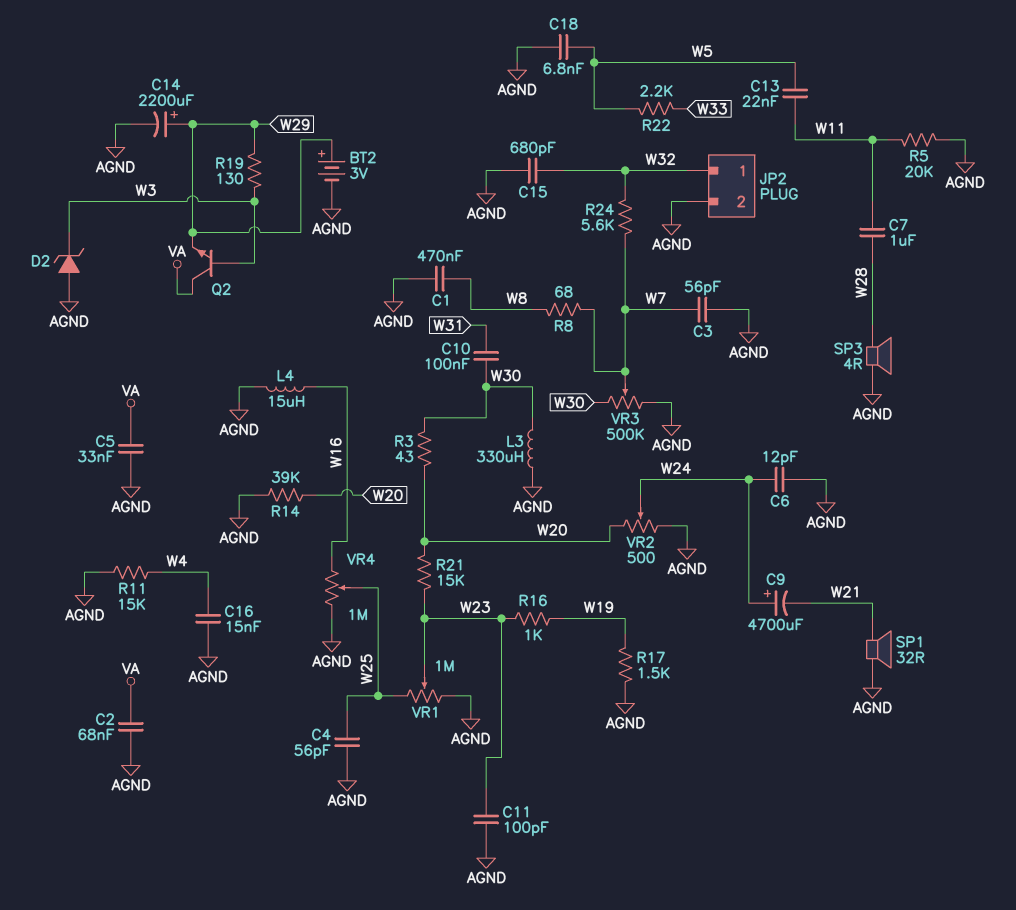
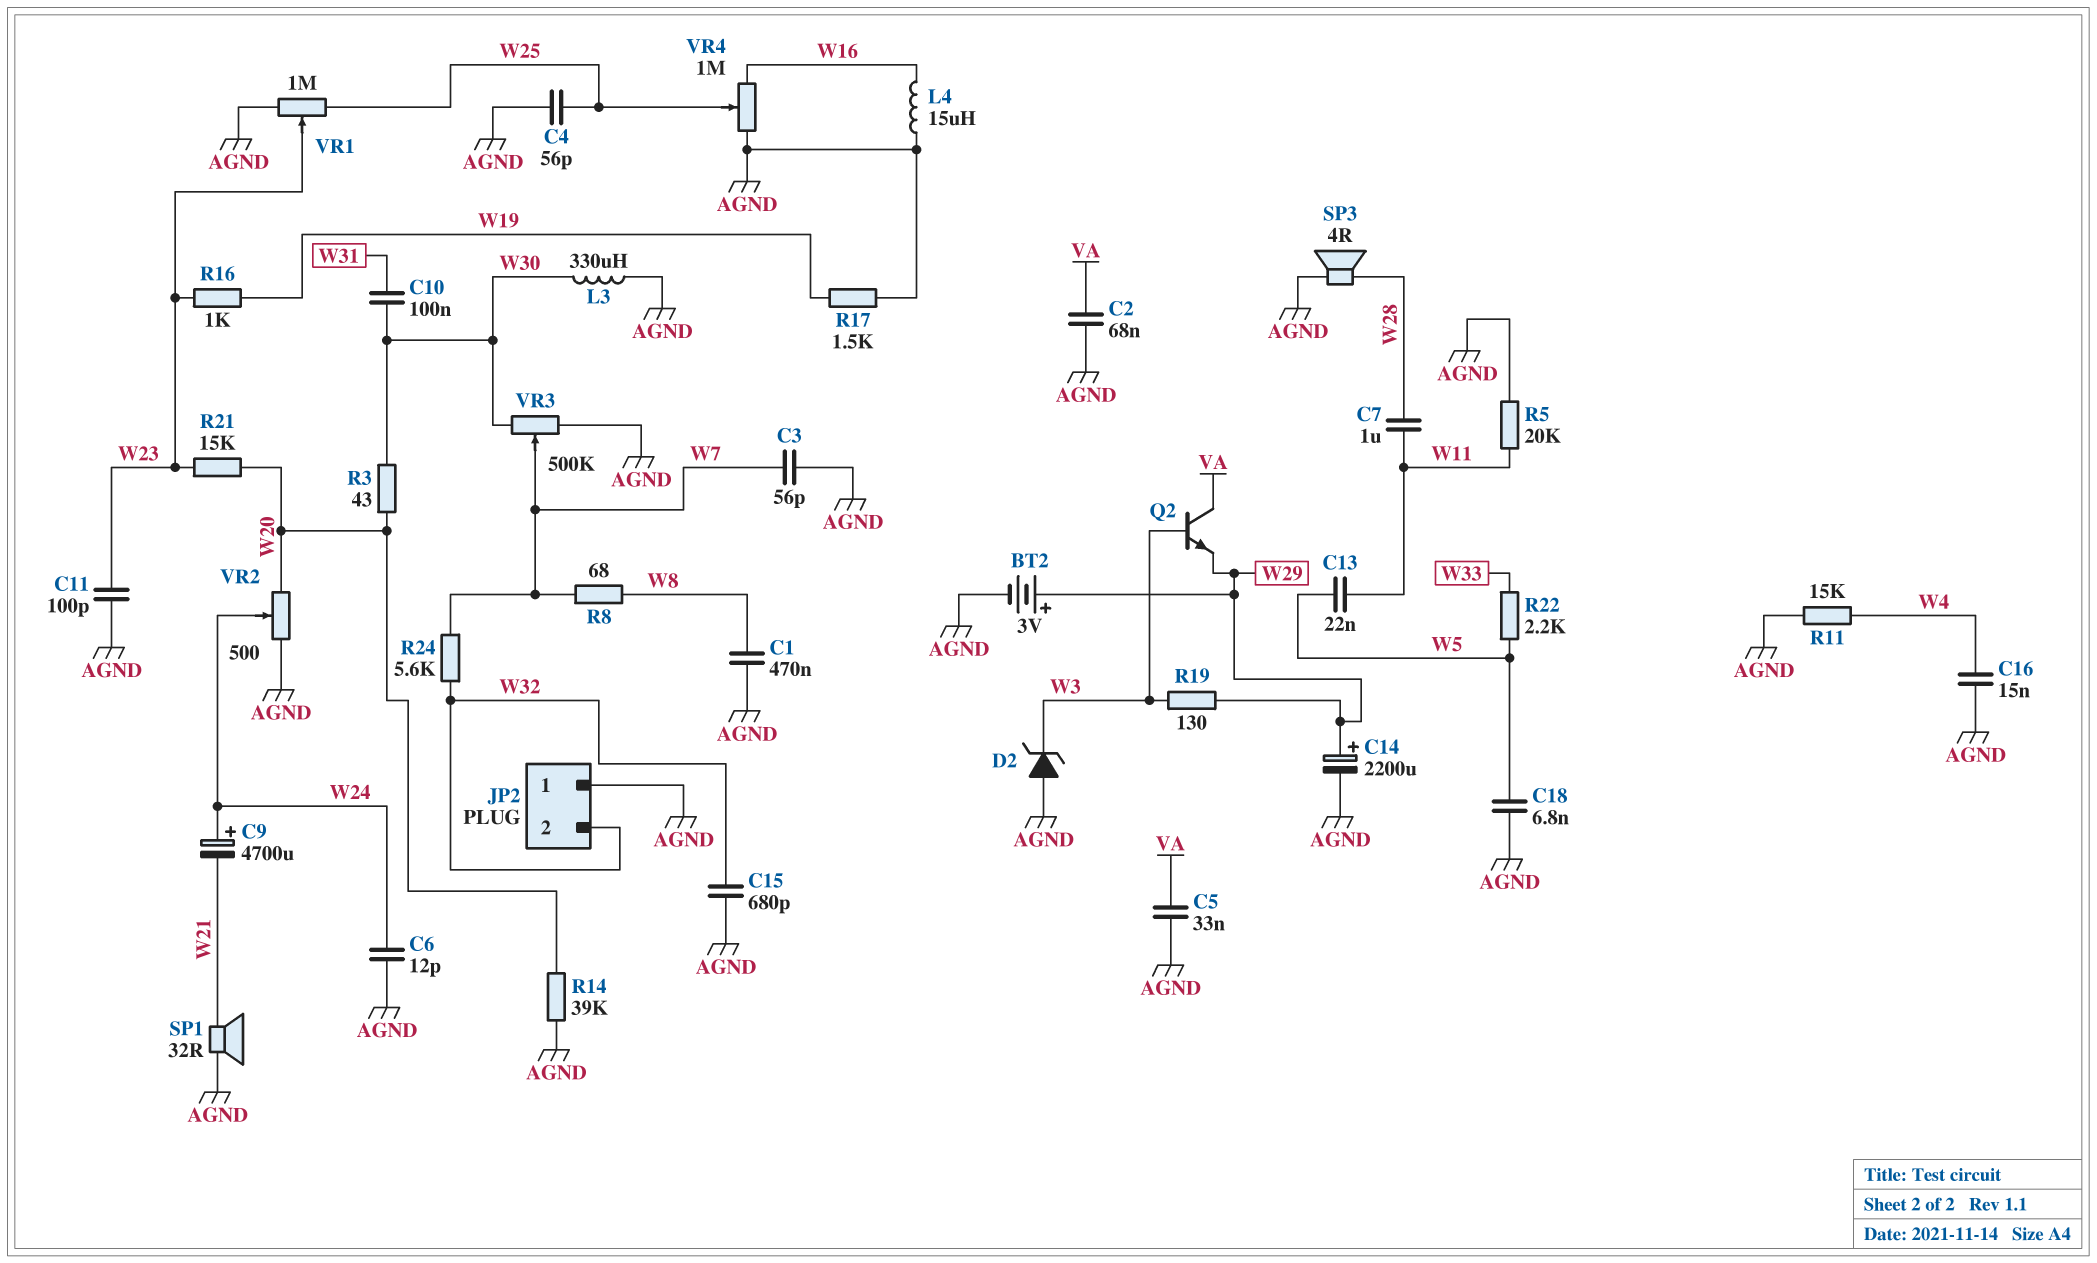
JP2 pin 1: W32 -> AGND
JP2 pin 2: AGND -> W32

